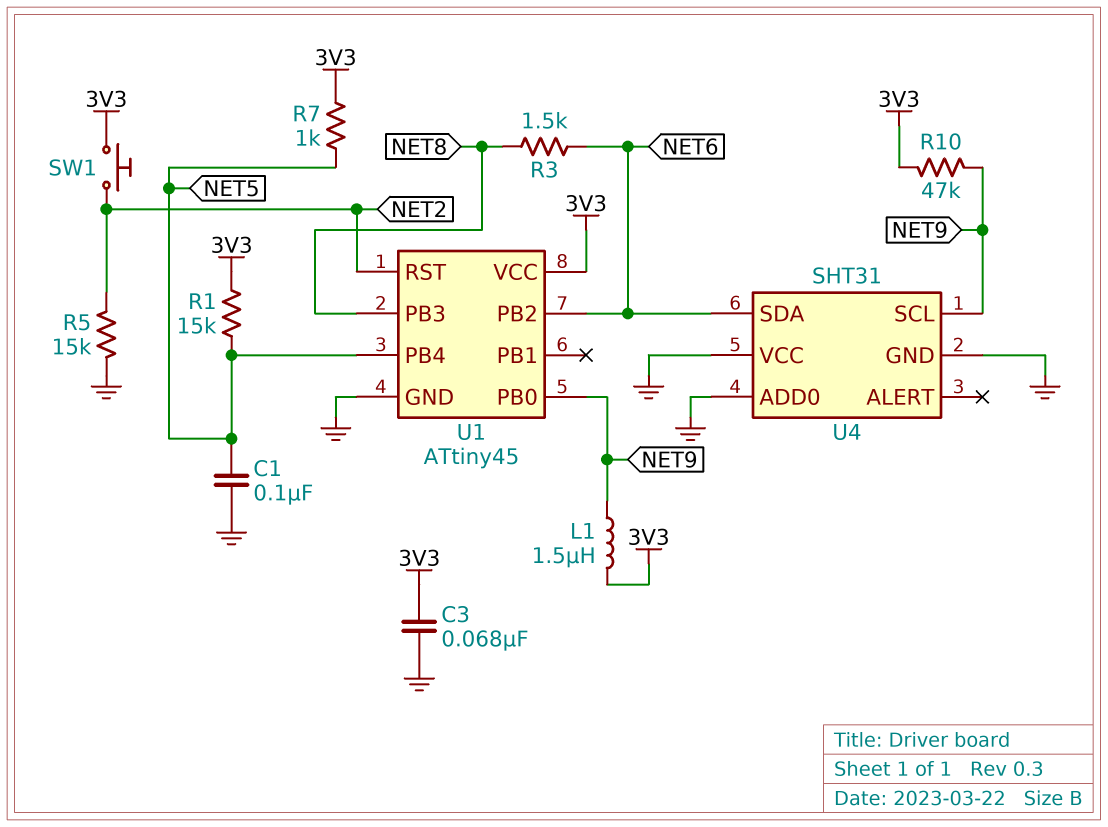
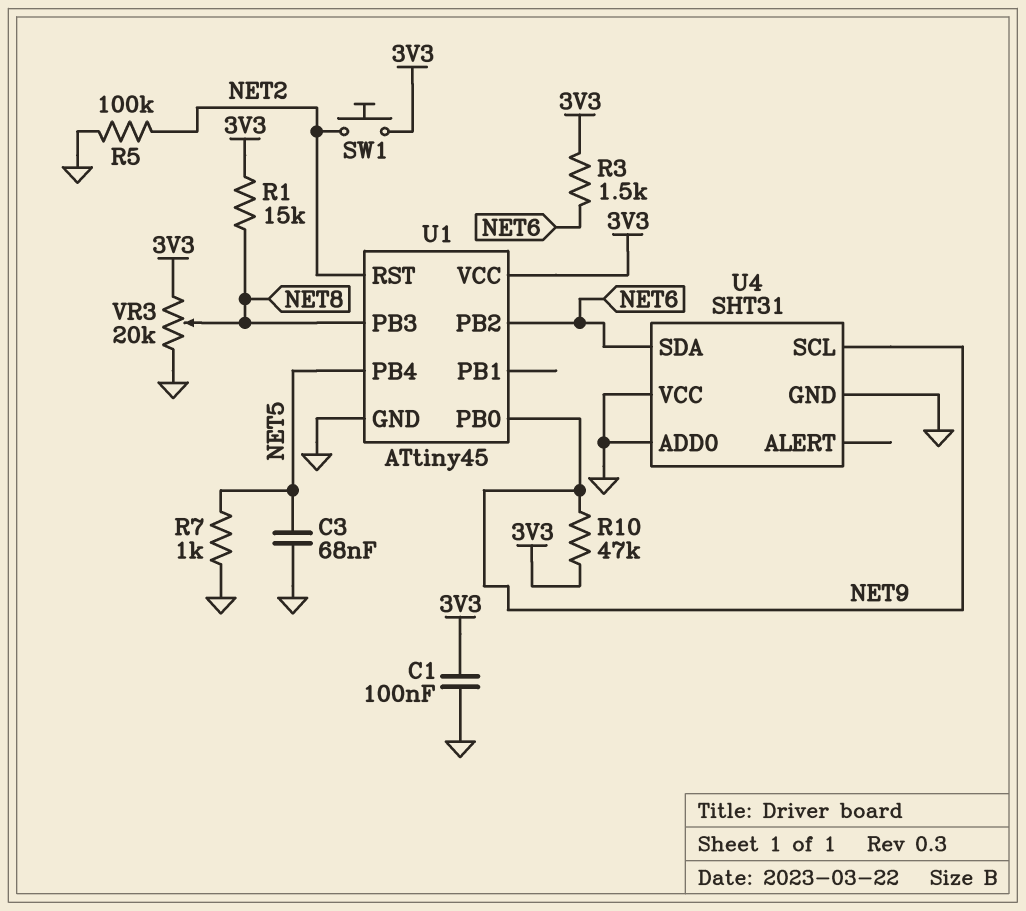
C1: 100nF (GND, NET5) -> 100nF (3V3, GND)
C3: 68nF (3V3, GND) -> 68nF (GND, NET5)
L1: 1.5uH (3V3, NET9) -> none
R1: 15k (3V3, NET5) -> 15k (3V3, NET8)
R3: 1.5k (NET6, NET8) -> 1.5k (3V3, NET6)
R5: 15k (GND, NET2) -> 100k (GND, NET2)
R7: 1k (3V3, NET5) -> 1k (GND, NET5)
VR3: none -> 20k (3V3, GND, wiper NET8)

